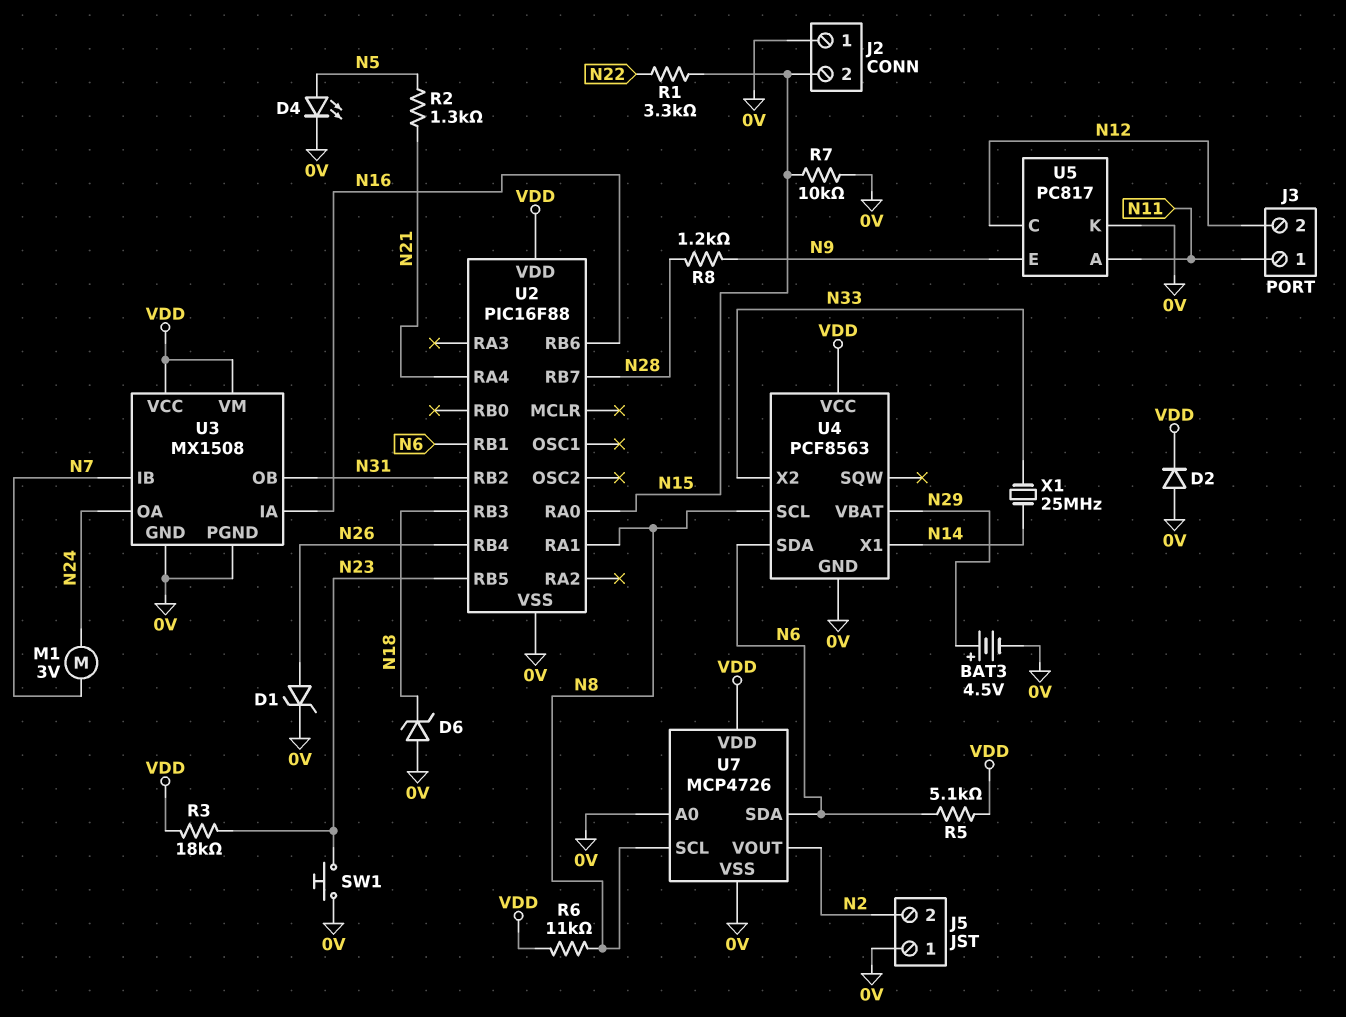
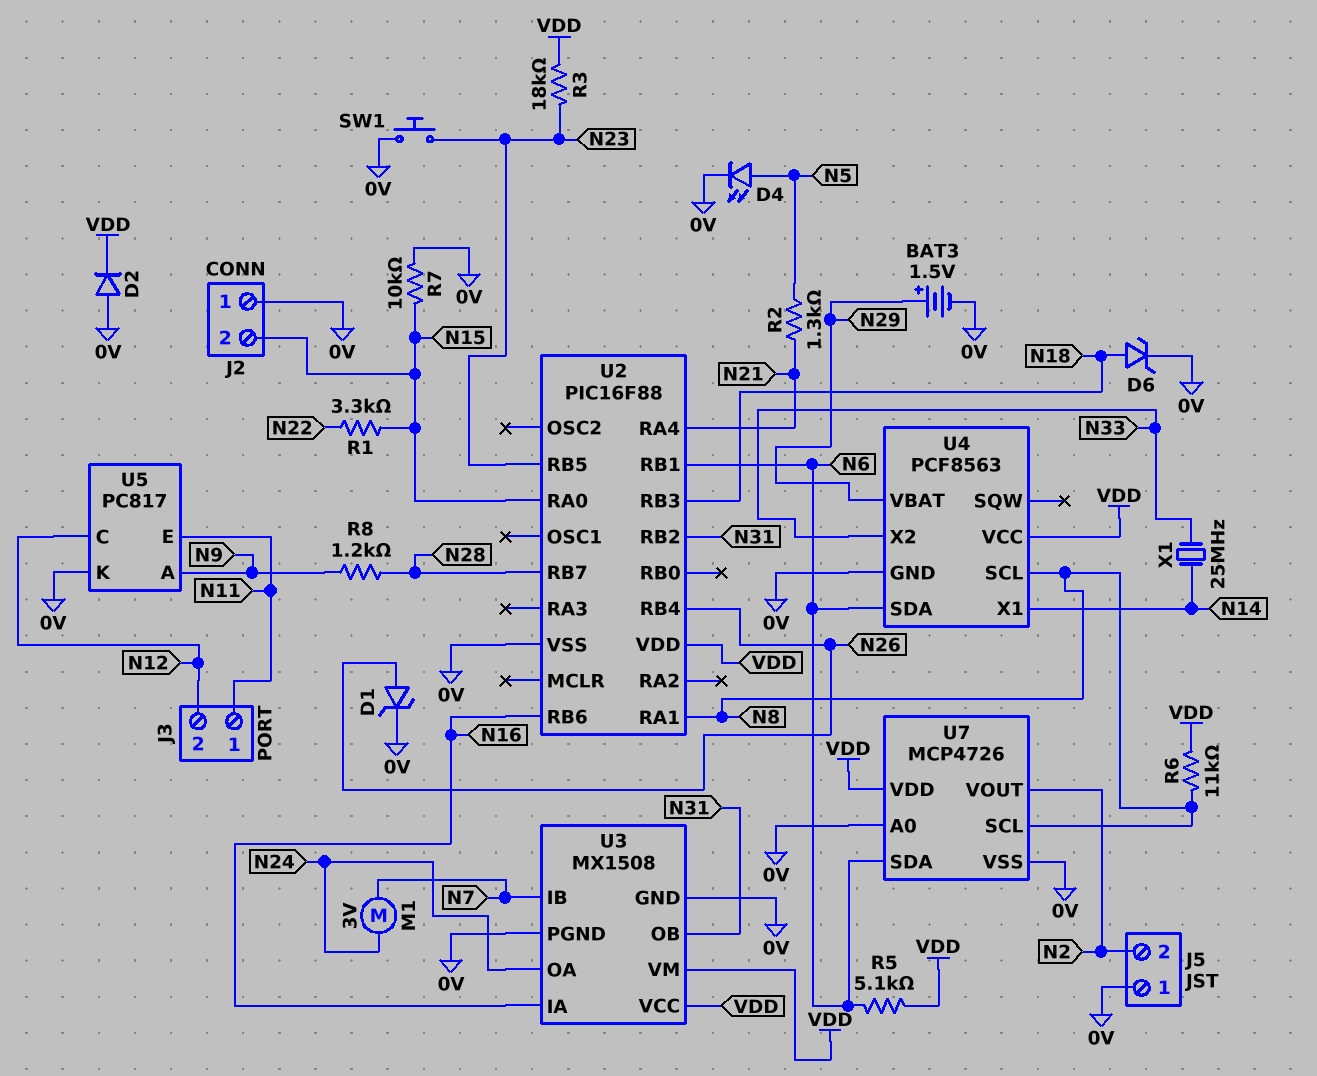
BAT3: 4.5V (plus N29, minus 0V) -> 1.5V (plus N29, minus 0V)
D6: zener (A 0V, K N18) -> zener (A N18, K 0V)
U5 pin A: N11 -> N9
U5 pin E: N9 -> N11

